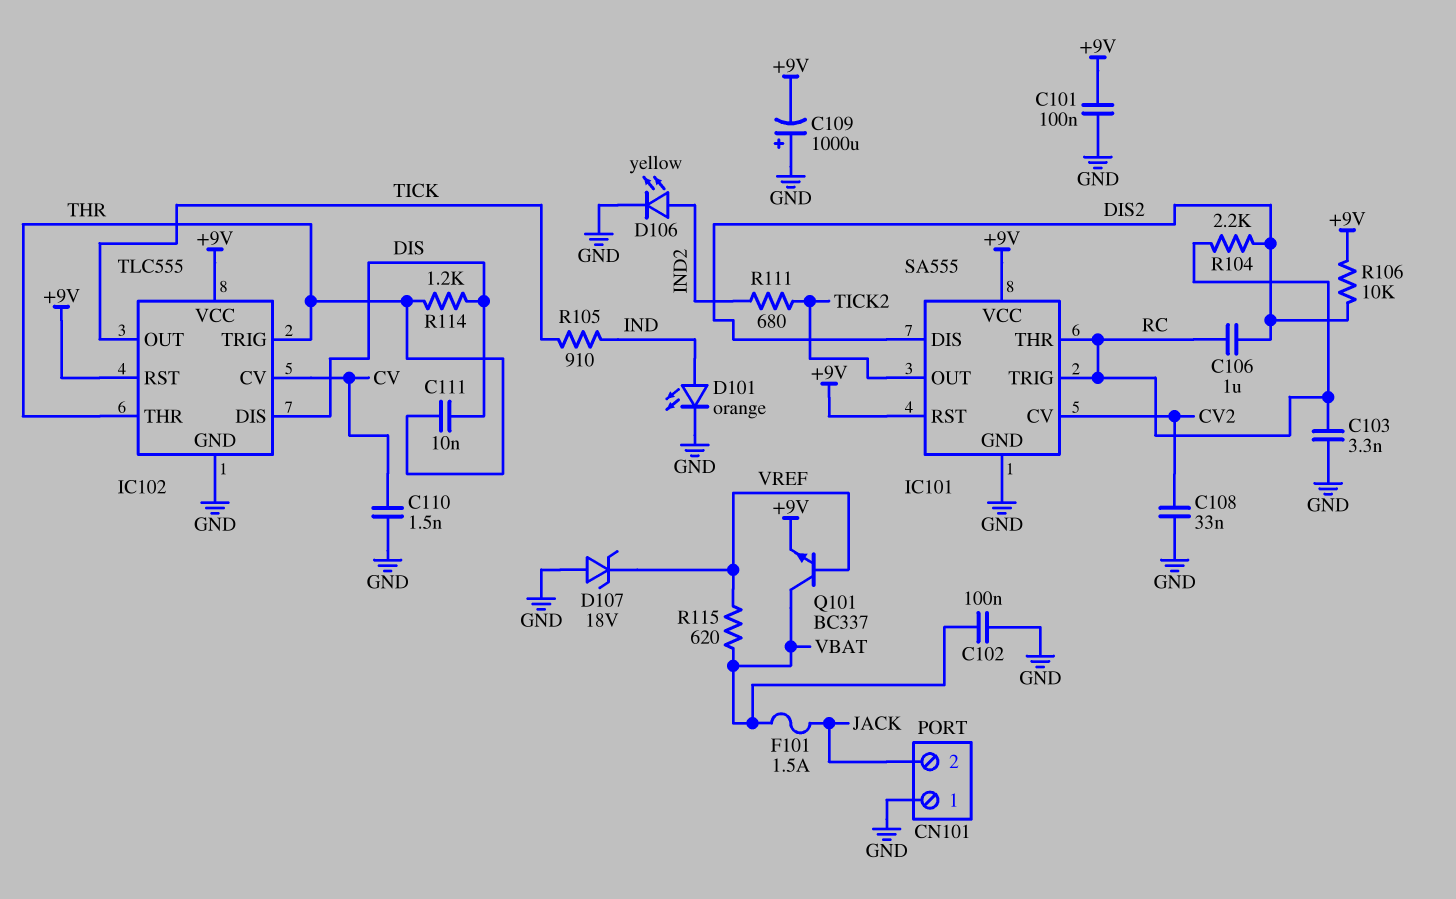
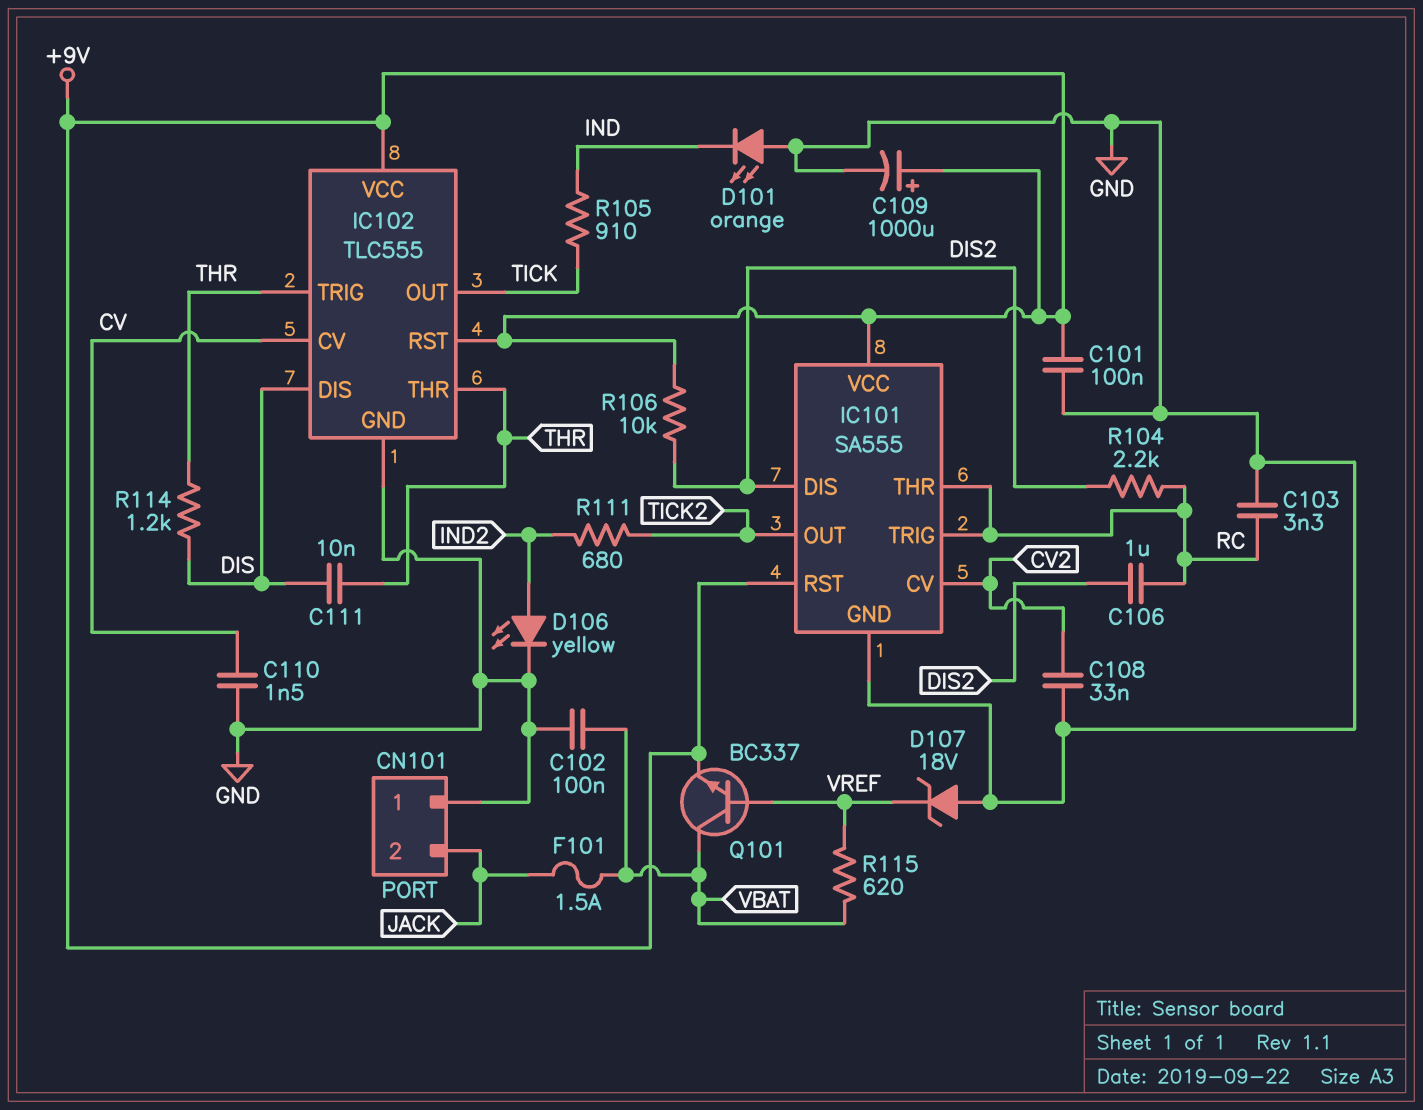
C109: 1000uF (plus GND, minus +9V) -> 1000uF (plus +9V, minus GND)
D101: LED orange (A IND, K GND) -> LED orange (A GND, K IND)

